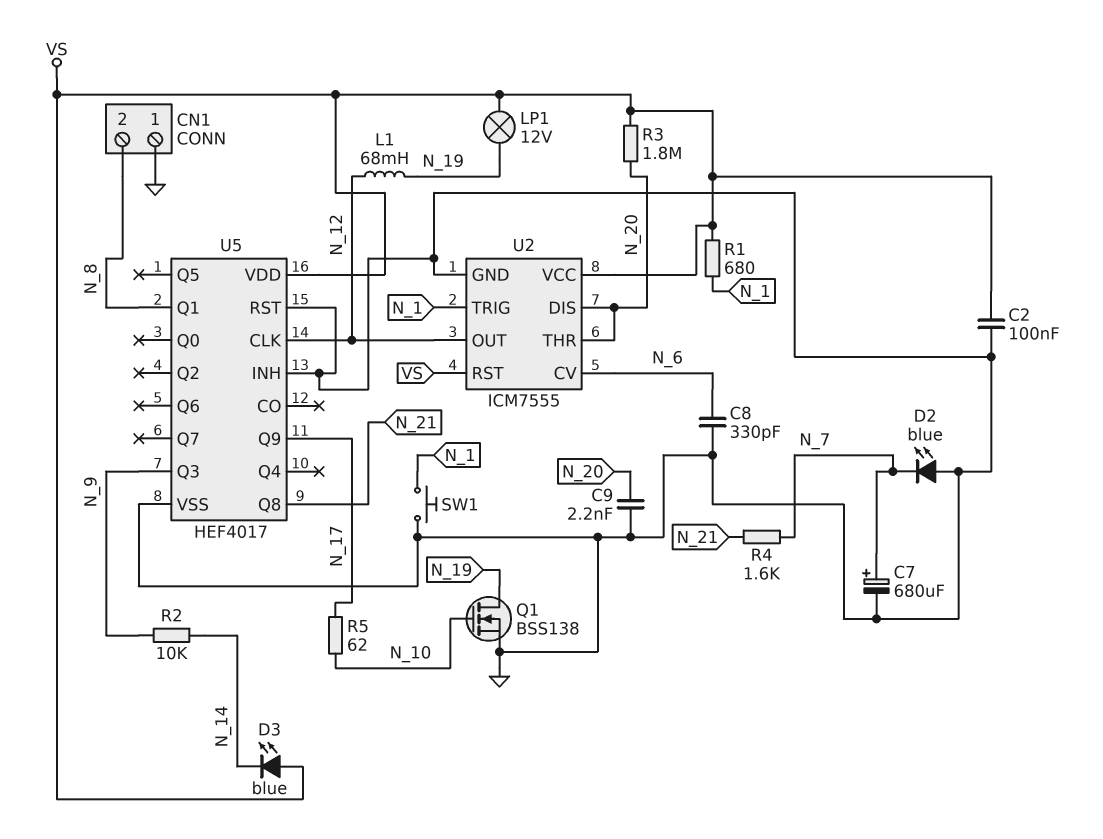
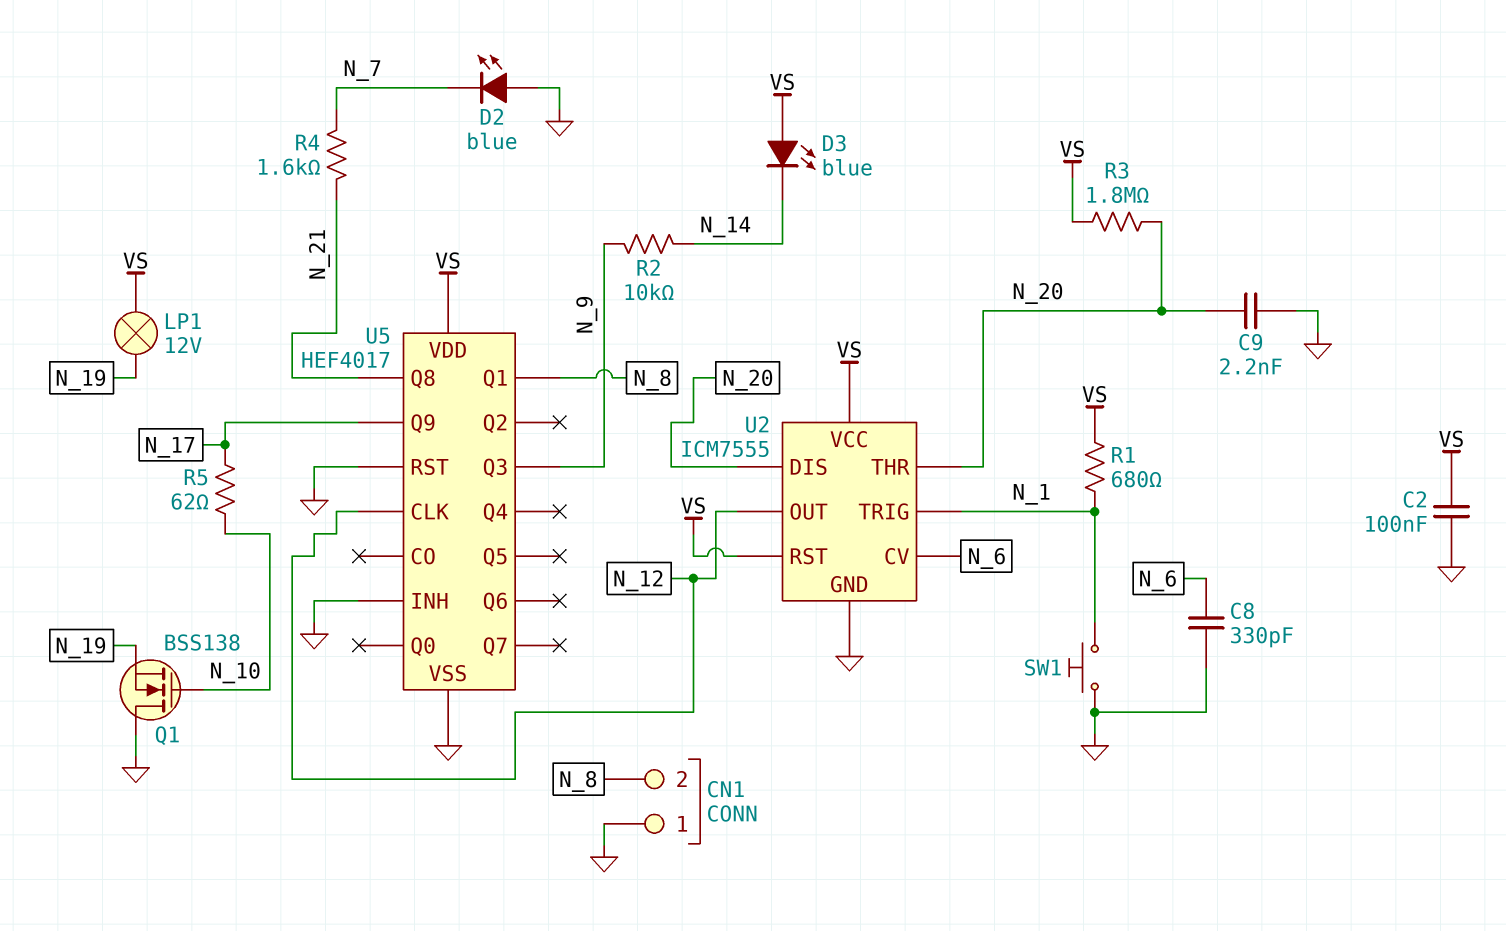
C7: 680uF (plus N_7, minus GND) -> none
L1: 68mH (N_12, N_19) -> none
Q1: NMOS BSS138 (G N_10, D N_19, S GND) -> NMOS BSS138 (G N_10, D GND, S N_19)

